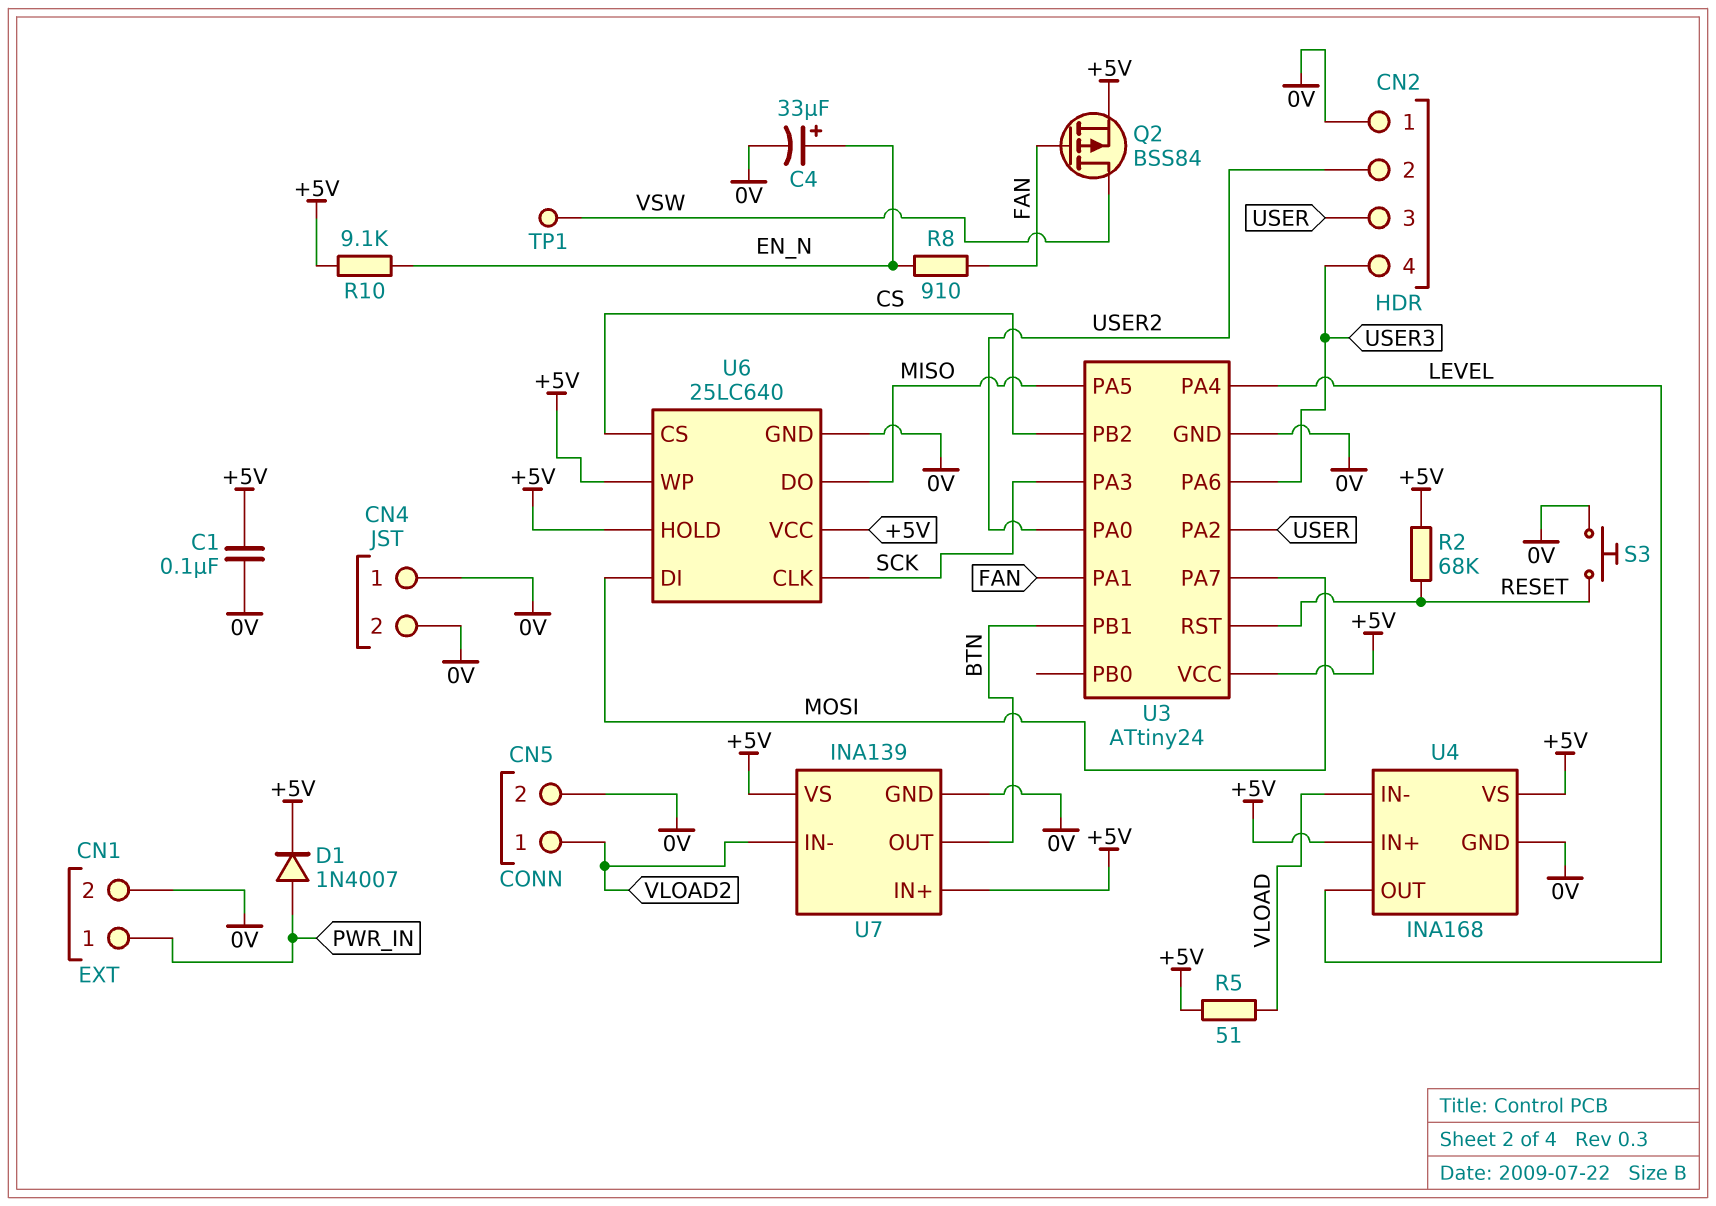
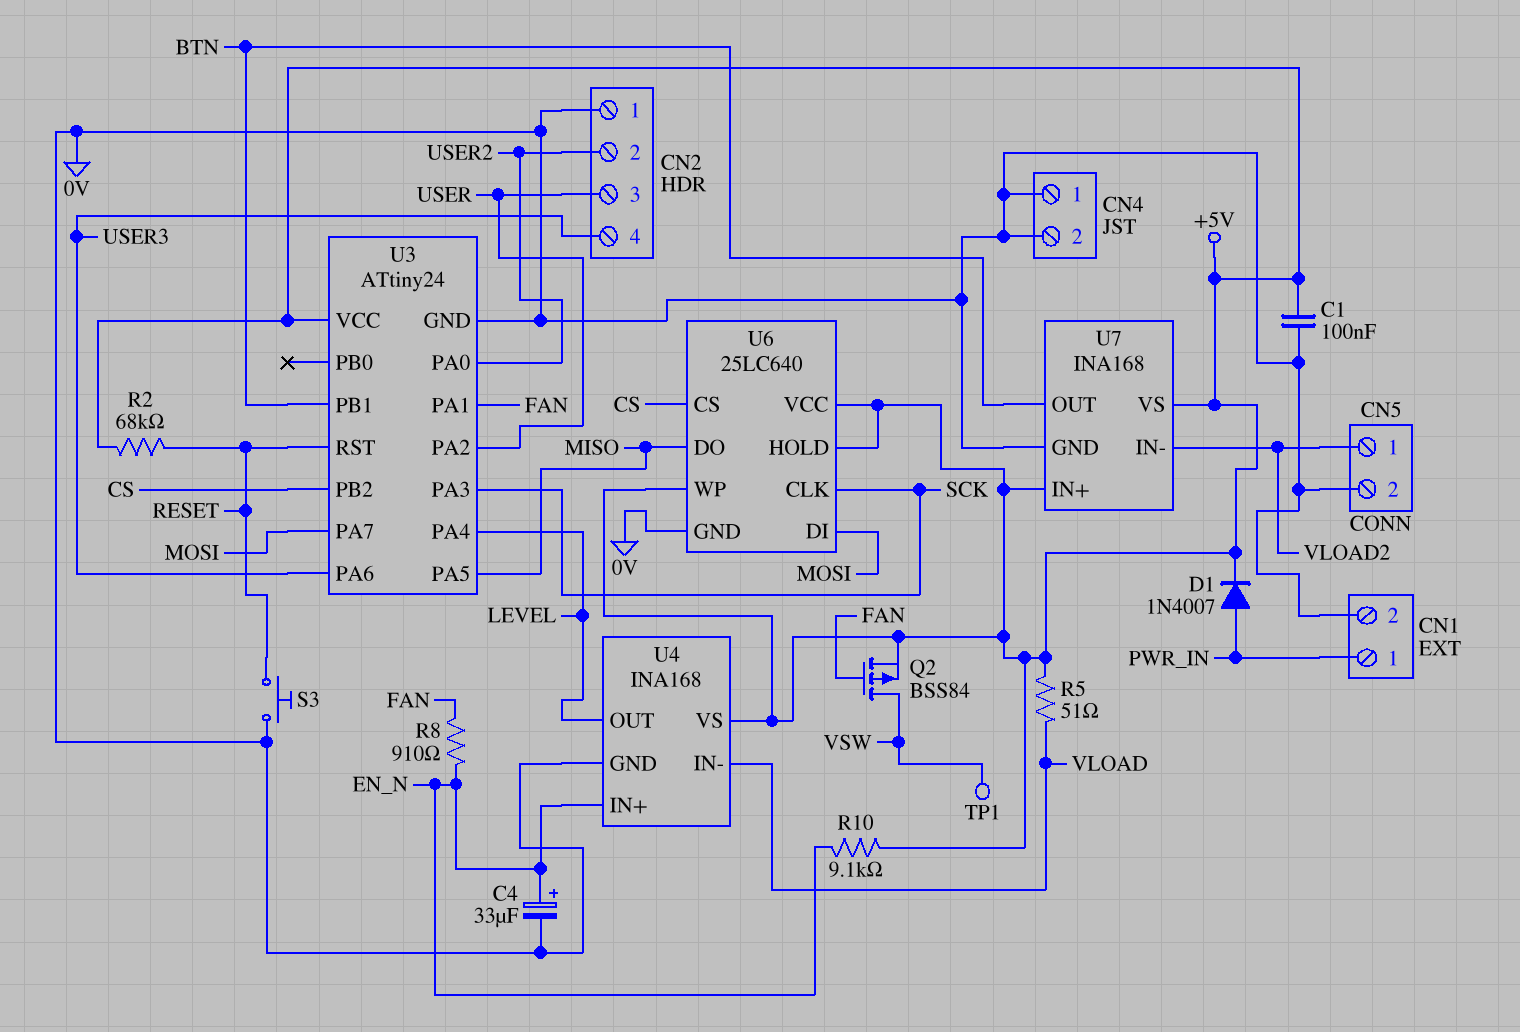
U4 pin IN+: +5V -> EN_N
U7: INA139 -> INA168

